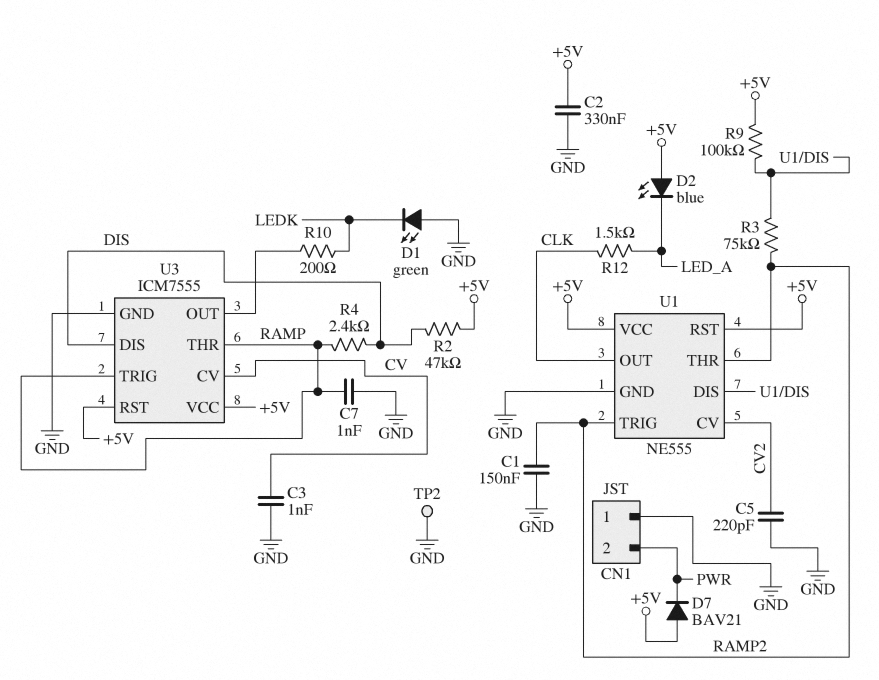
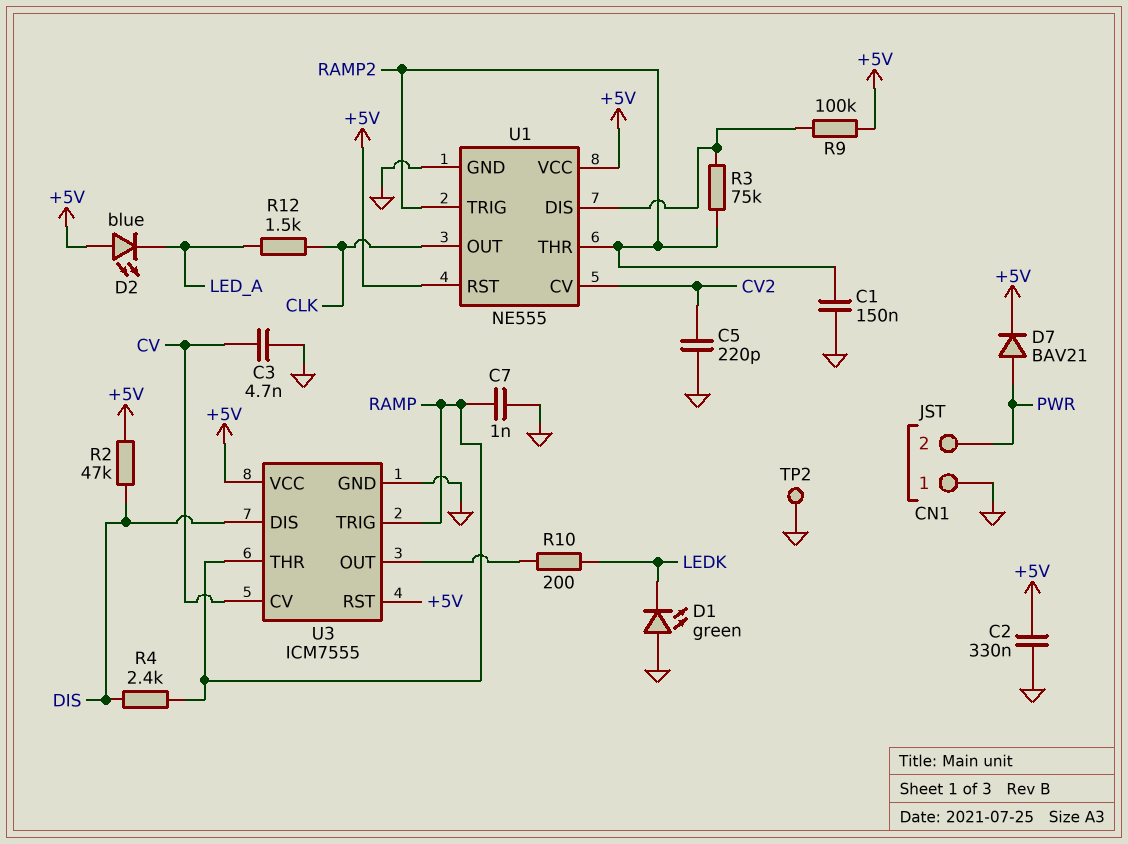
C3: 1nF (CV, GND) -> 4.7nF (CV, GND)
D7: diode BAV21 (A +5V, K PWR) -> diode BAV21 (A PWR, K +5V)

